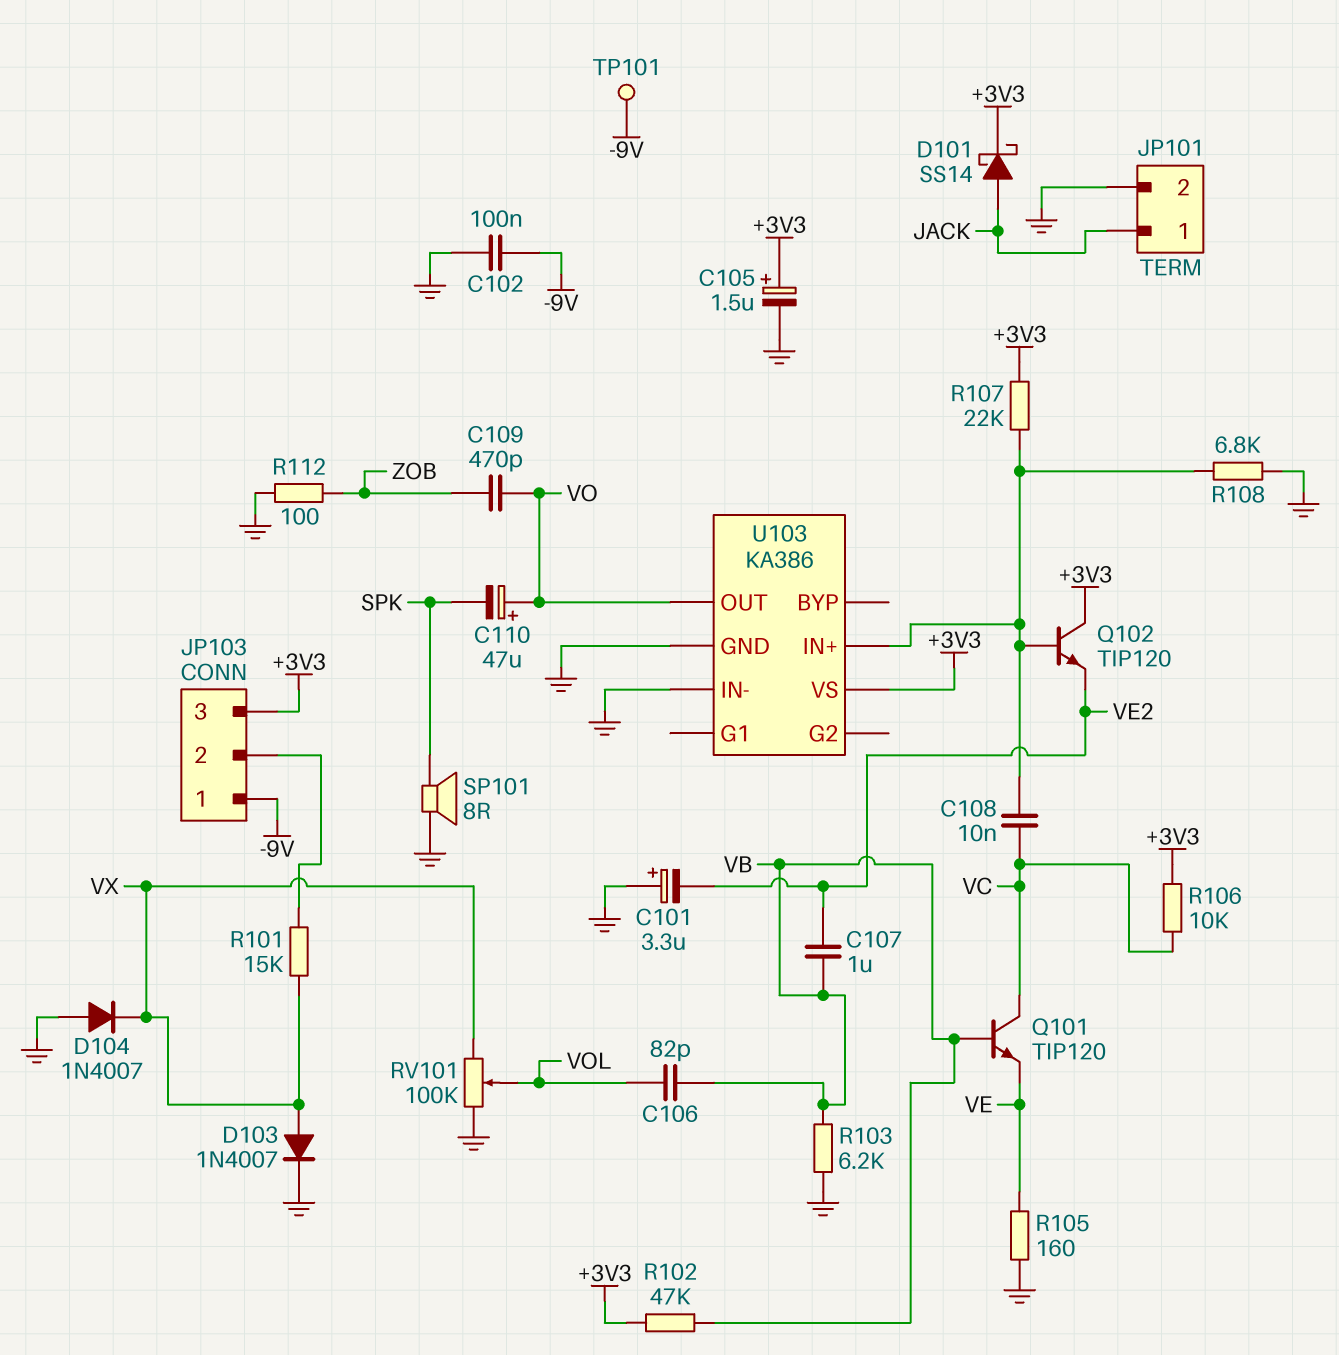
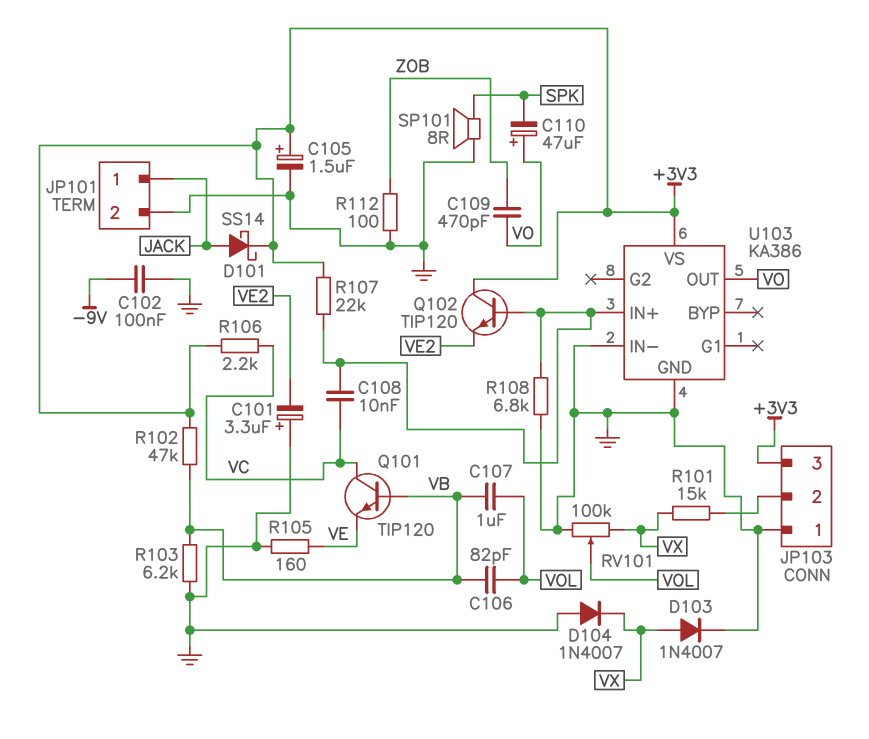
C107: 1uF (VB, VE2) -> 1uF (VB, VOL)
JP103 pin 1: -9V -> GND
R106: 10k (+3V3, VC) -> 2.2k (+3V3, VC)
TP101: test point (-9V) -> none

